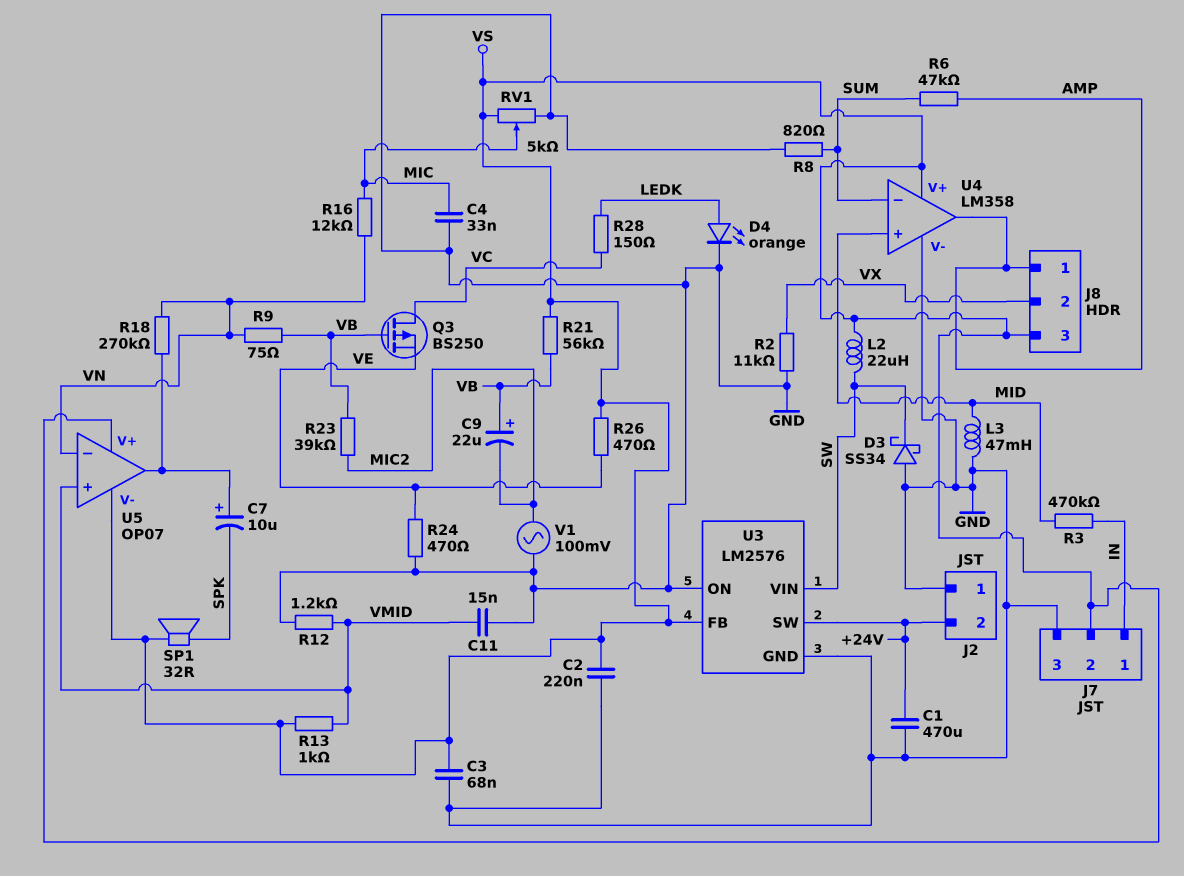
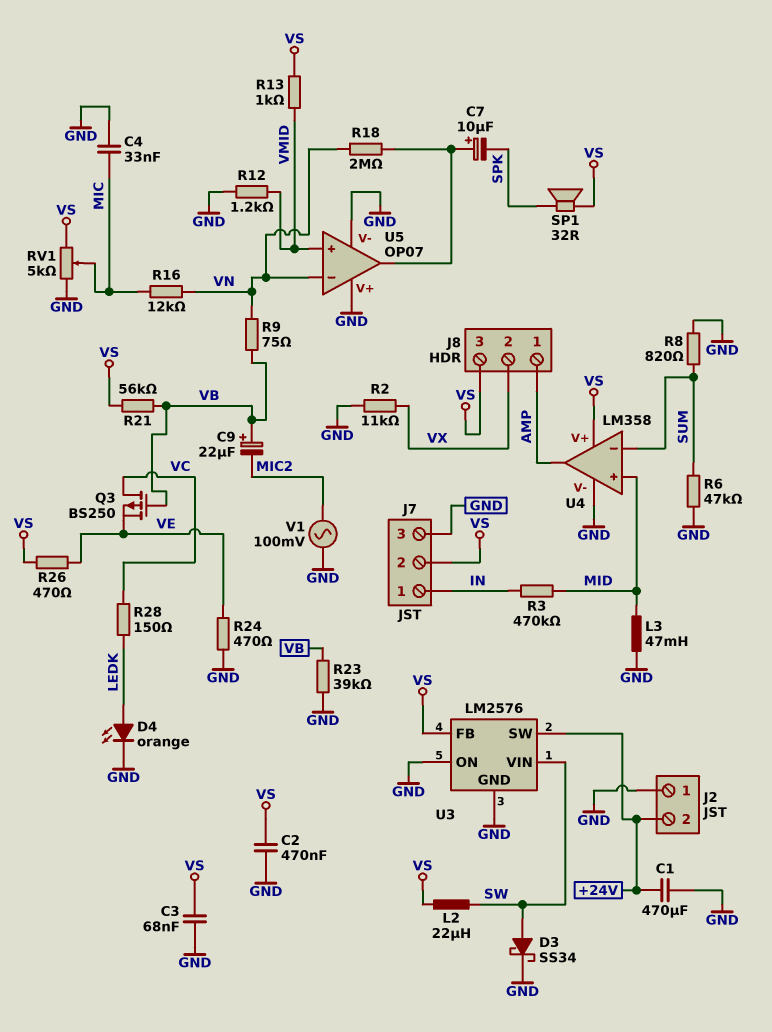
C2: 220nF (GND, VS) -> 470nF (GND, VS)
C11: 15nF (GND, VMID) -> none
D3: schottky SS34 (A GND, K SW) -> schottky SS34 (A SW, K GND)
R6: 47k (AMP, SUM) -> 47k (GND, SUM)
R18: 270k (U5/out, VN) -> 2M (U5/out, VN)
R23: 39k (MIC2, VB) -> 39k (GND, VB)
U5 pin V+: VS -> GND
U5 pin V-: VS -> GND

